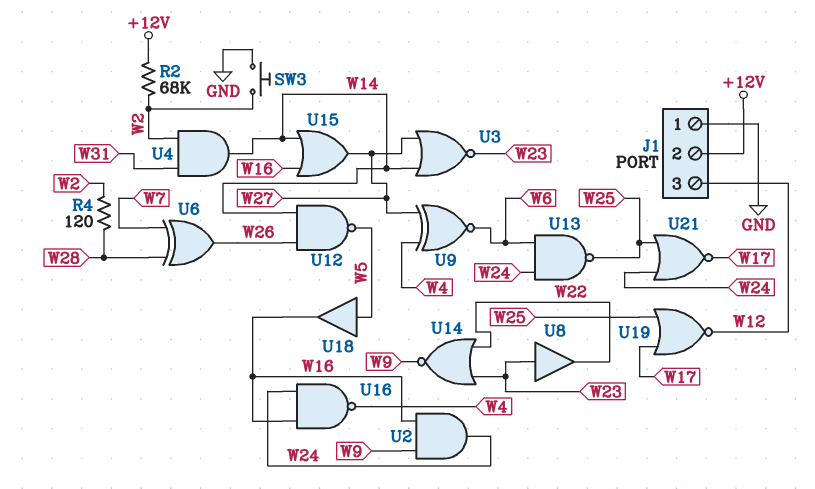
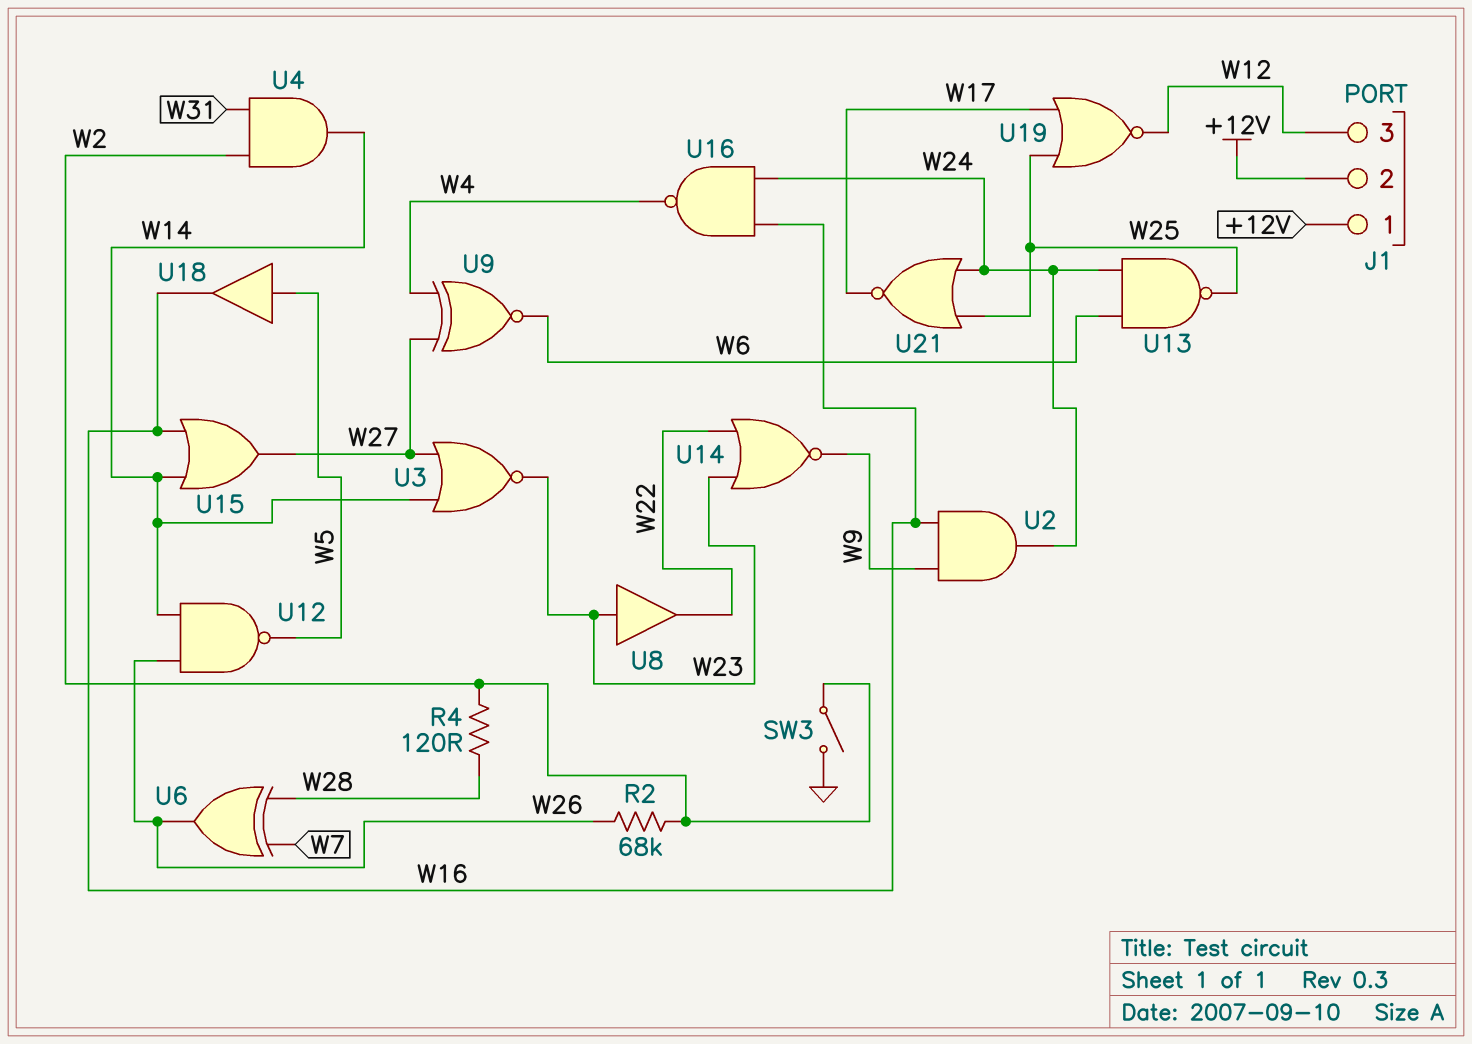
J1 pin 1: GND -> +12V
R2: 68k (+12V, W2) -> 68k (W2, W26)
SW3: button (GND, W2) -> switch (GND, W2)

